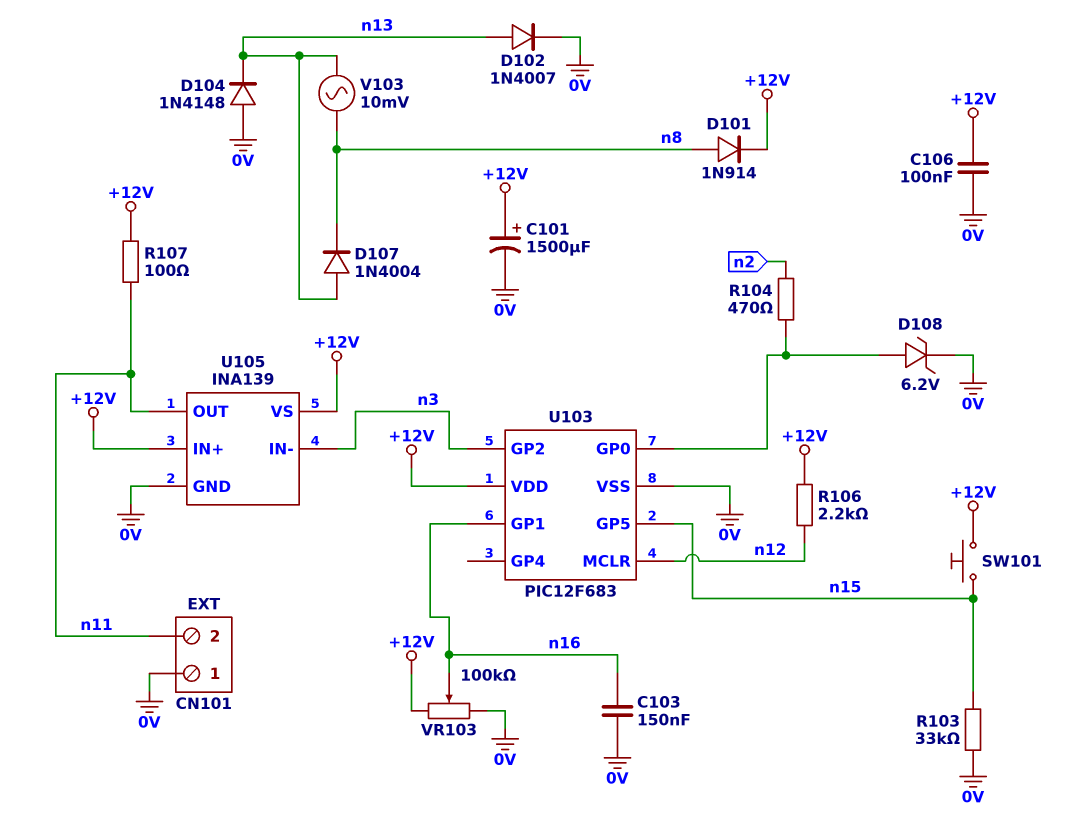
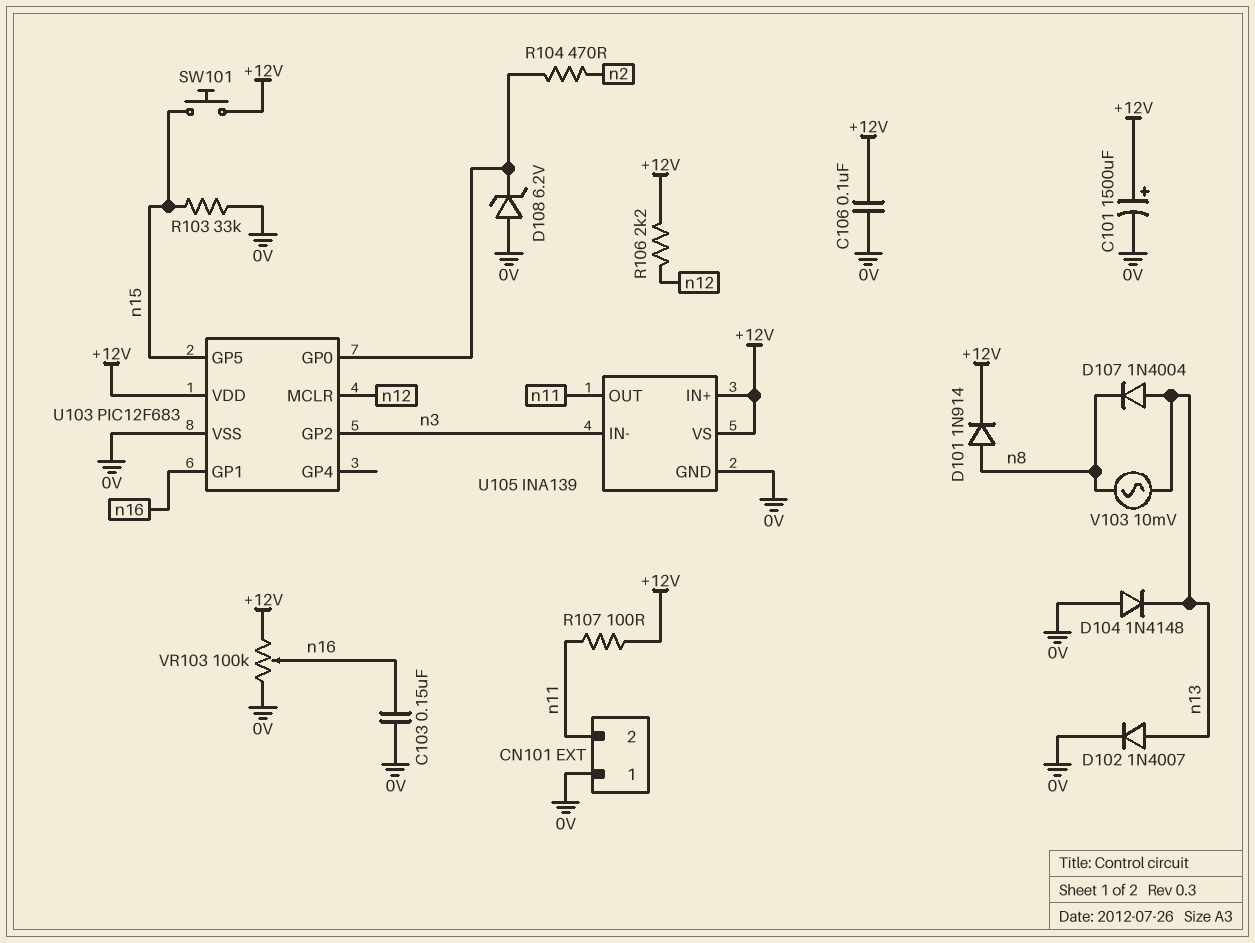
D108: zener 6.2V (A U103/GP0, K 0V) -> zener 6.2V (A 0V, K U103/GP0)

